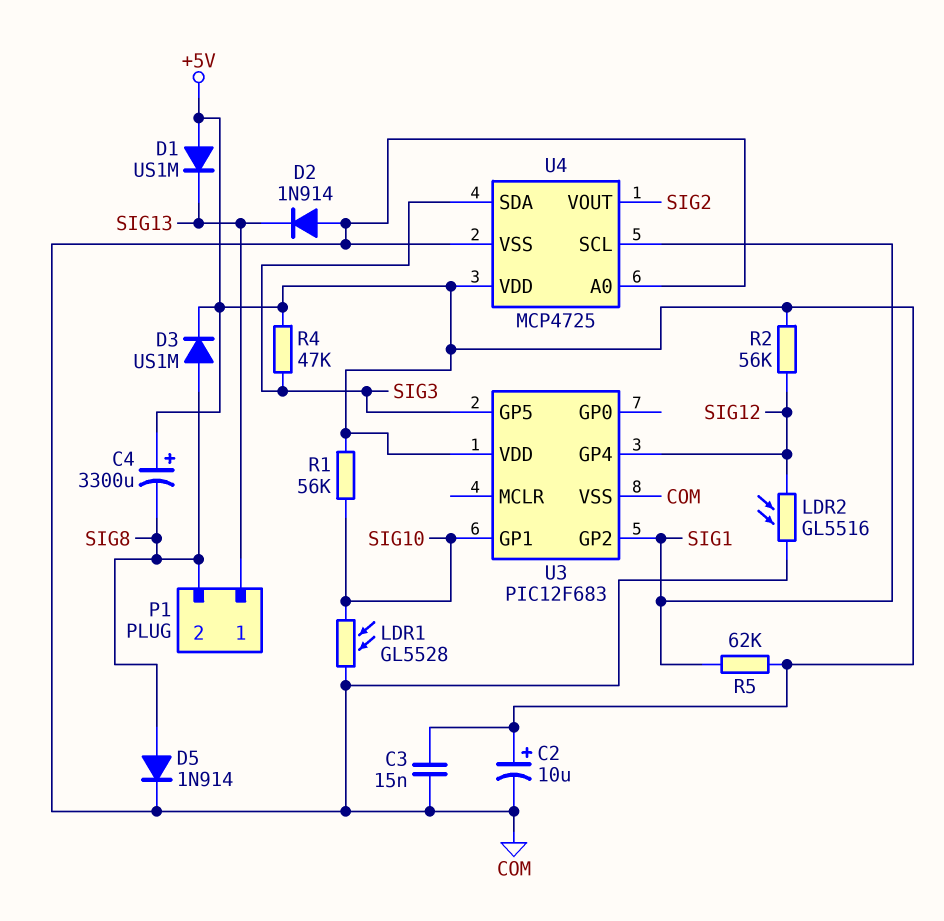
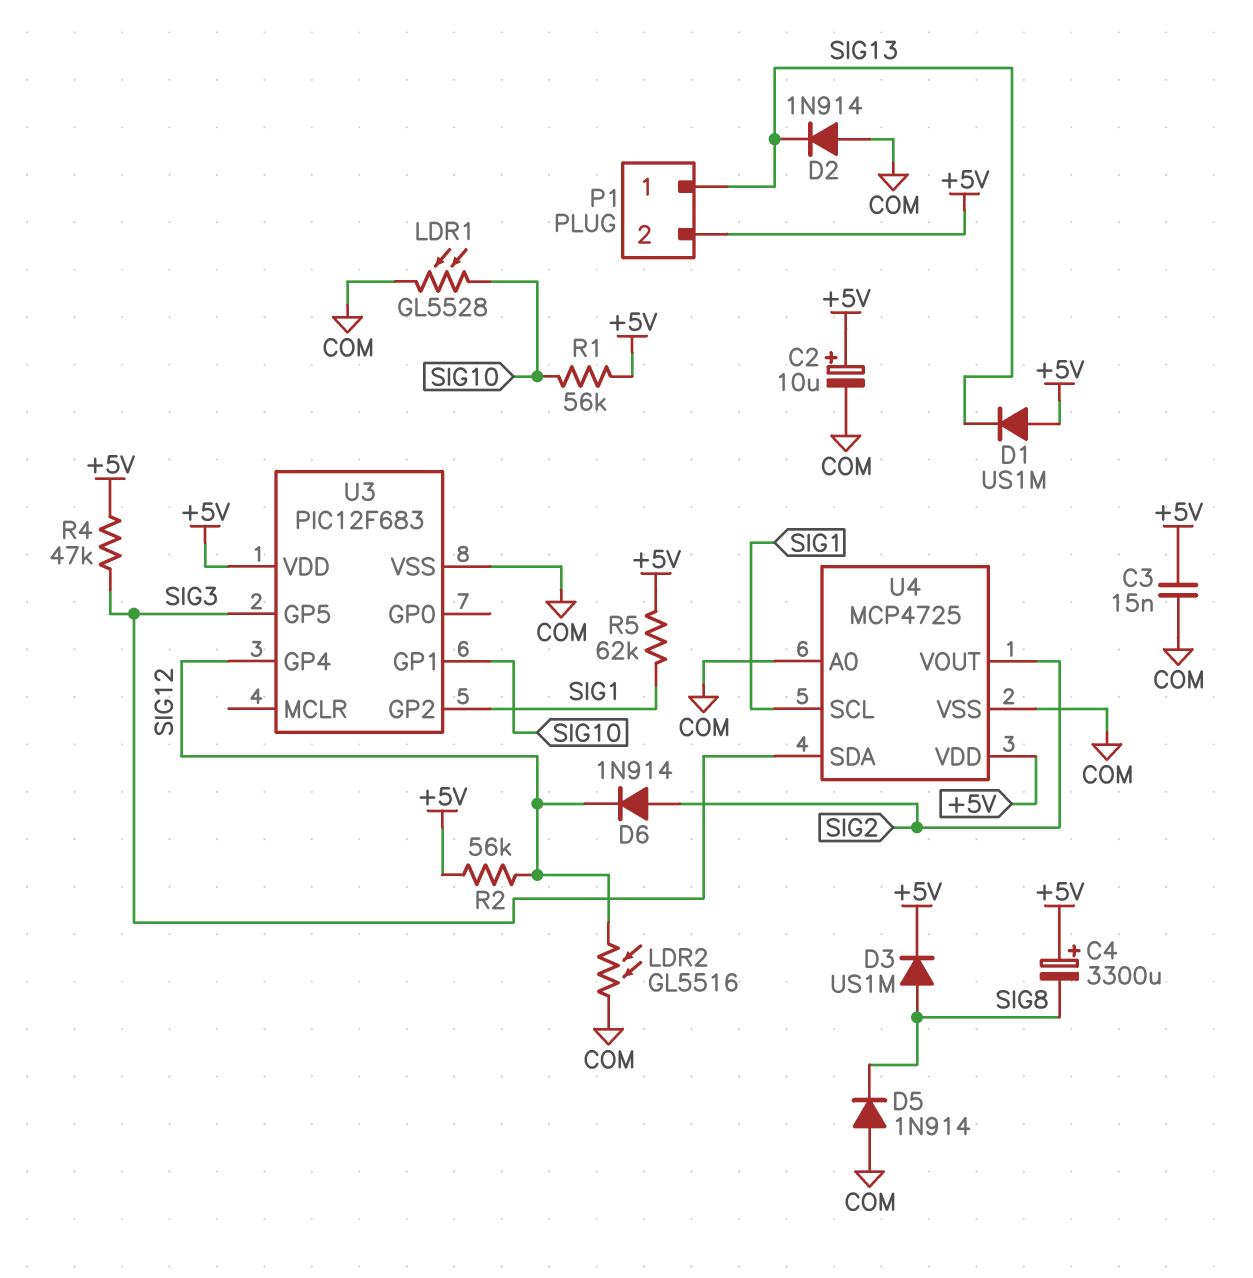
D5: diode 1N914 (A SIG8, K COM) -> diode 1N914 (A COM, K SIG8)
D6: none -> diode 1N914 (A SIG2, K SIG12)
P1 pin 2: SIG8 -> +5V

